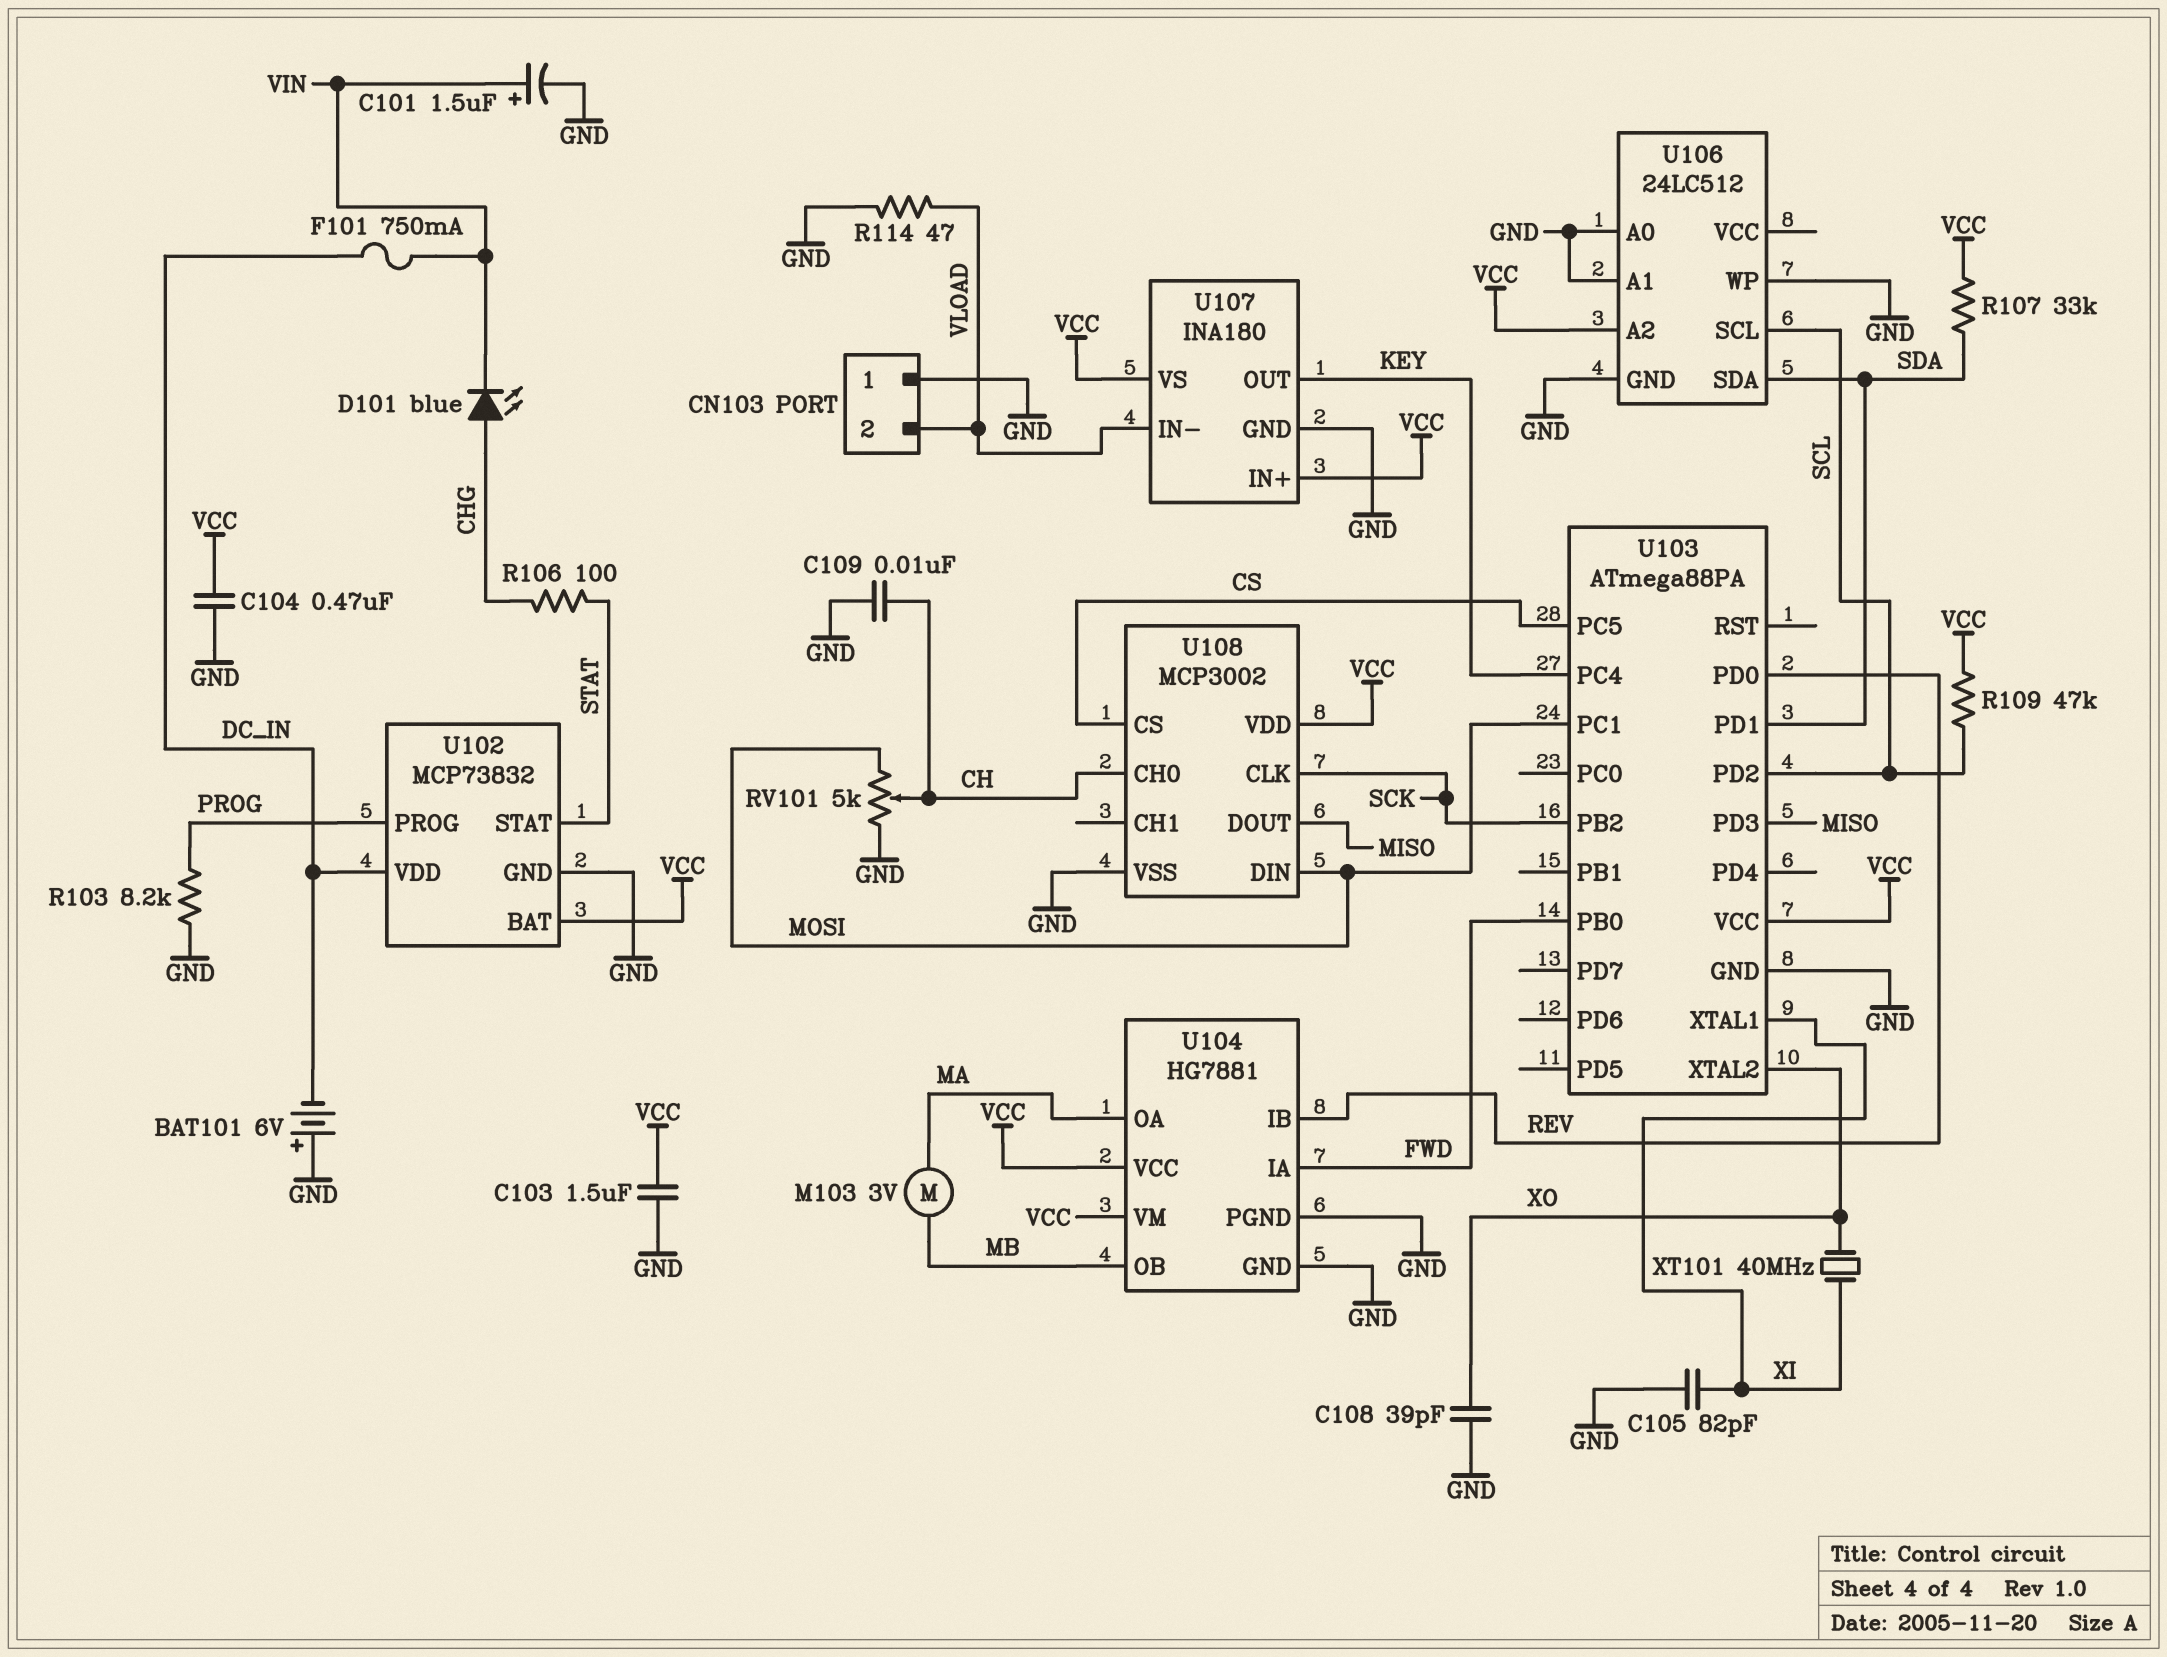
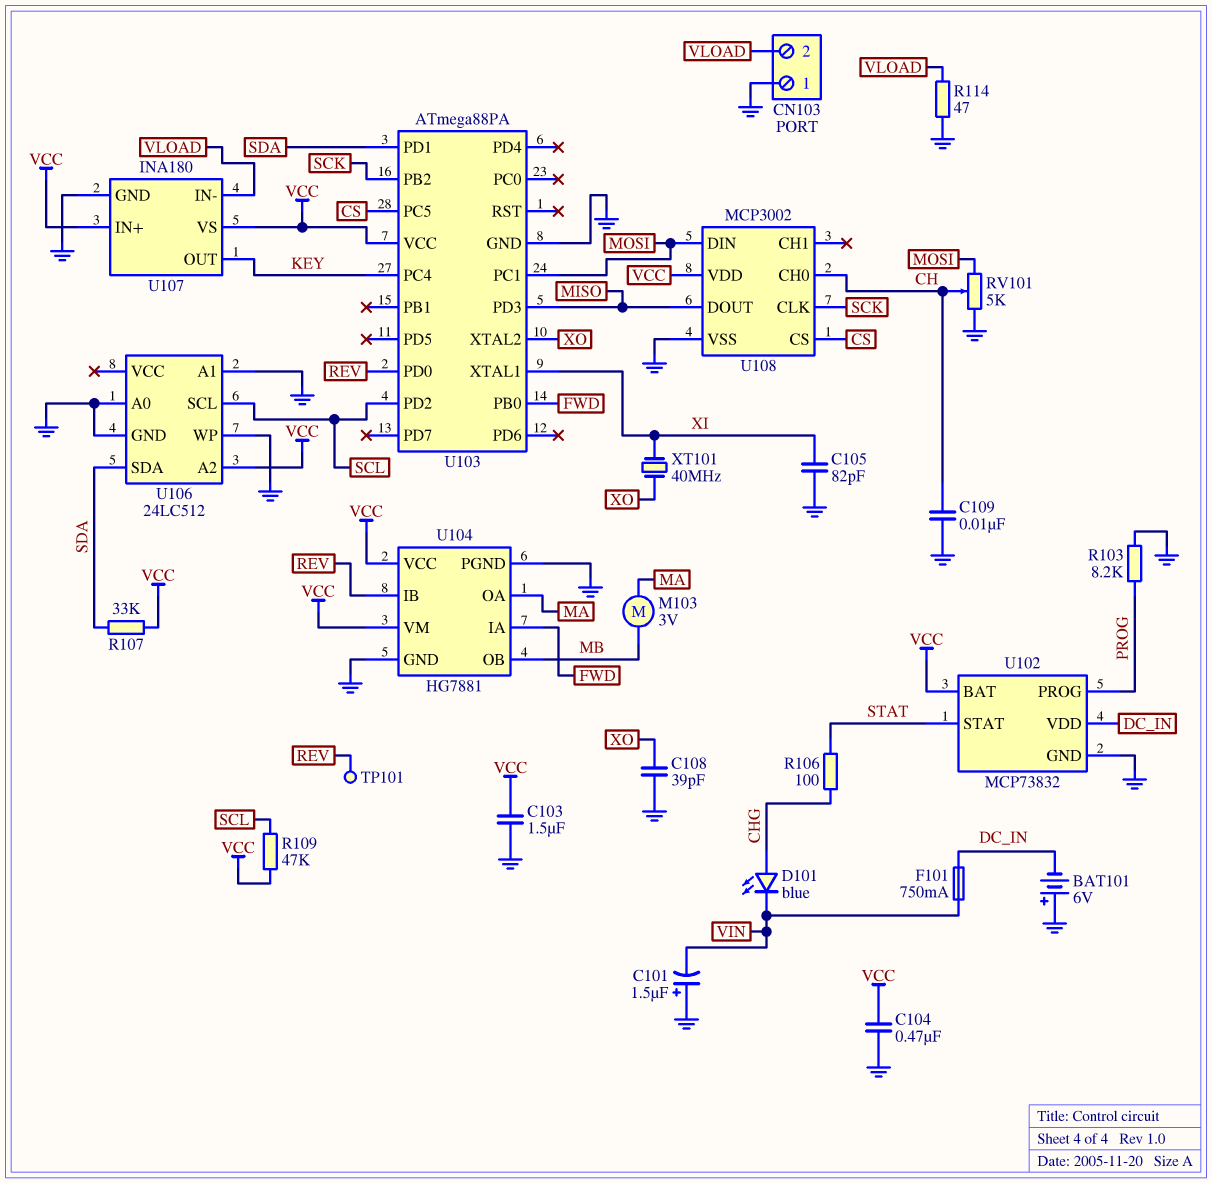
C101: 1.5uF (plus VIN, minus GND) -> 1.5uF (plus GND, minus VIN)
TP101: none -> test point (REV)

